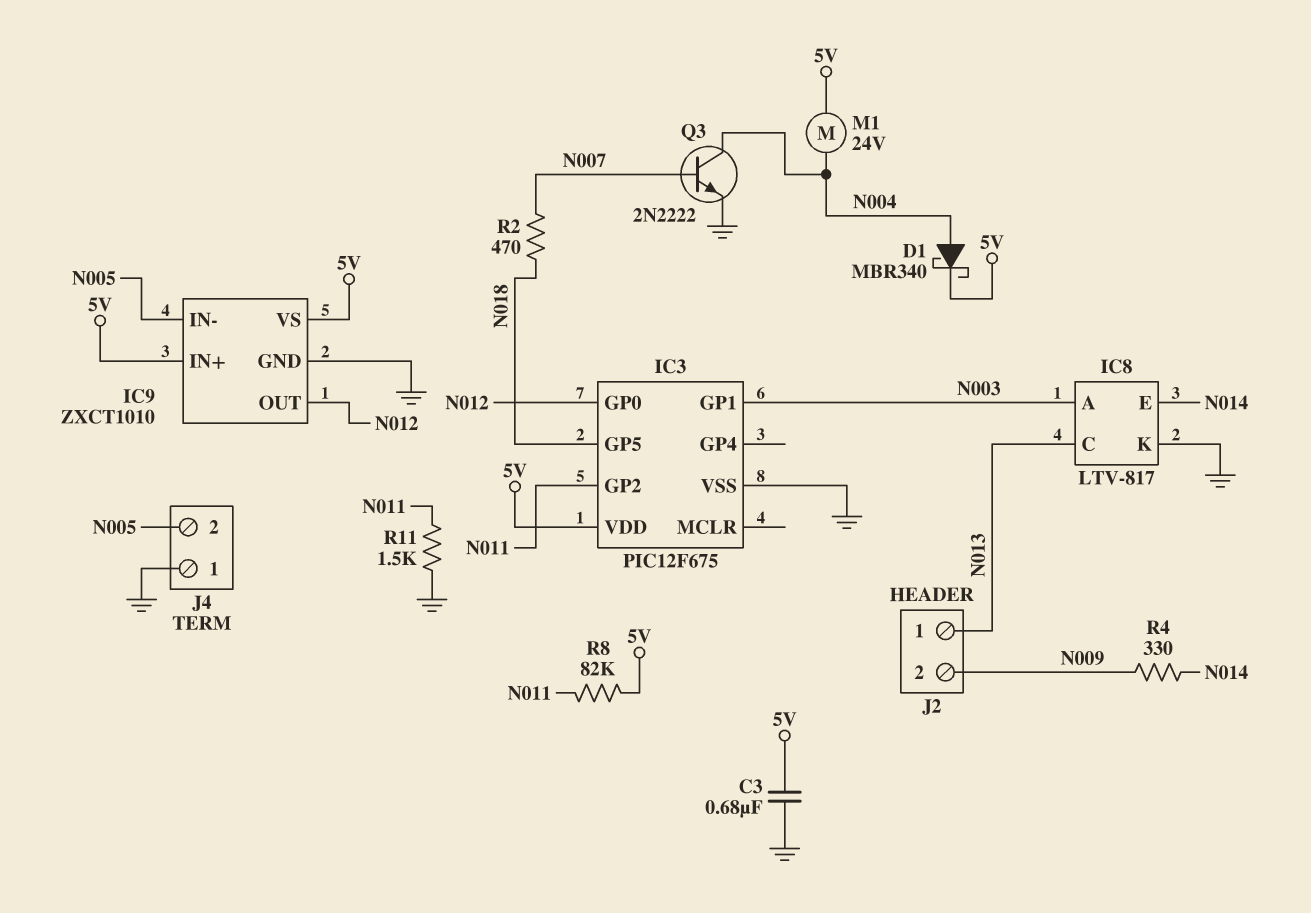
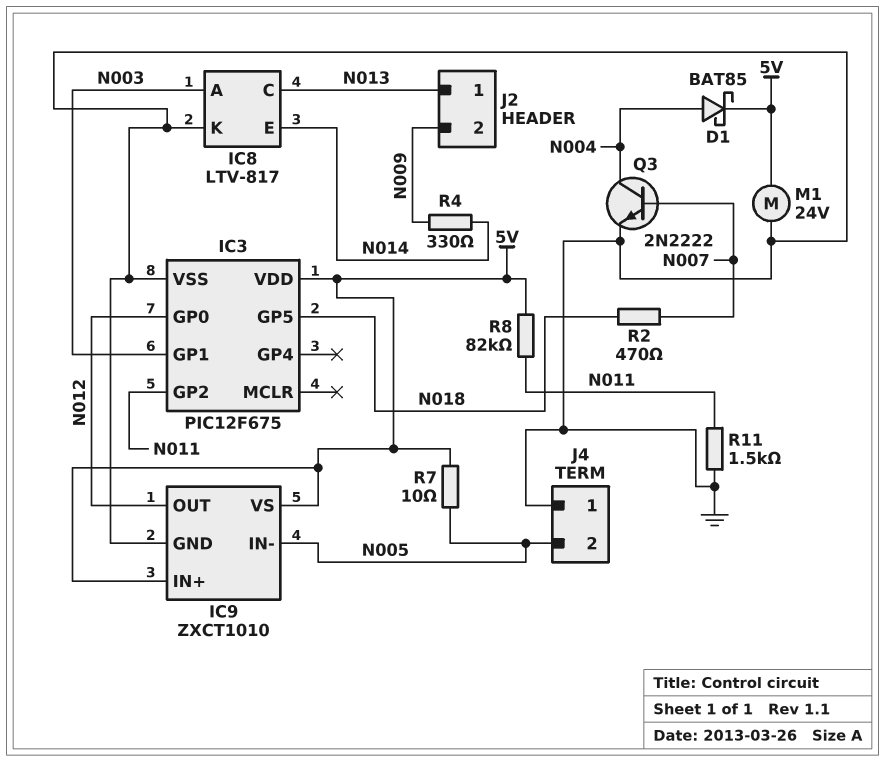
C3: 680nF (5V, GND) -> none
D1: schottky MBR340 (A N004, K 5V) -> schottky BAT85 (A N004, K 5V)
M1: motor 24V (5V, N004) -> motor 24V (5V, GND)
R7: none -> 10 (5V, N005)

